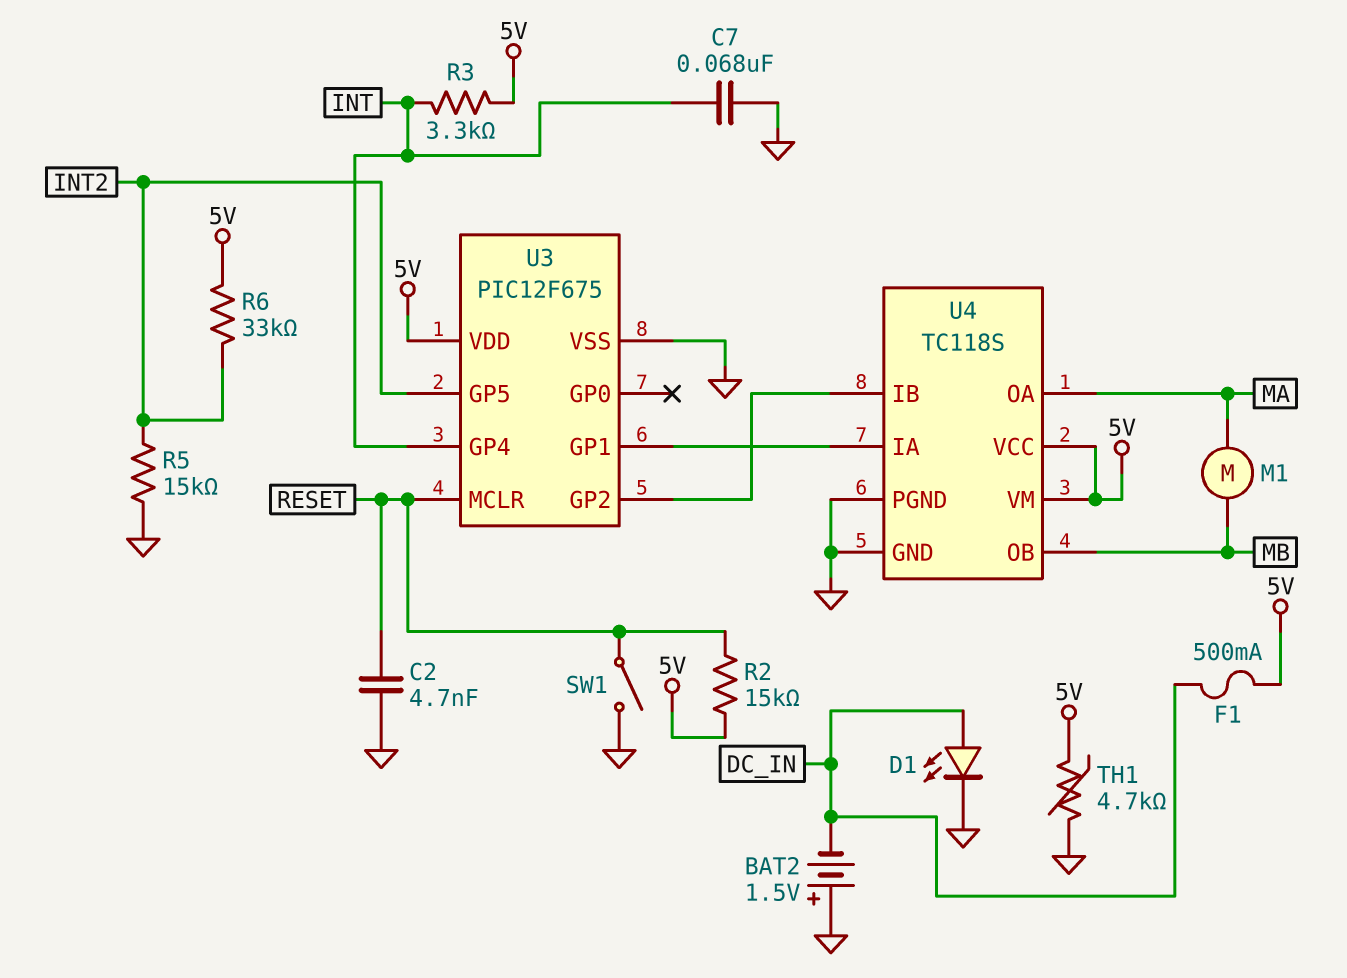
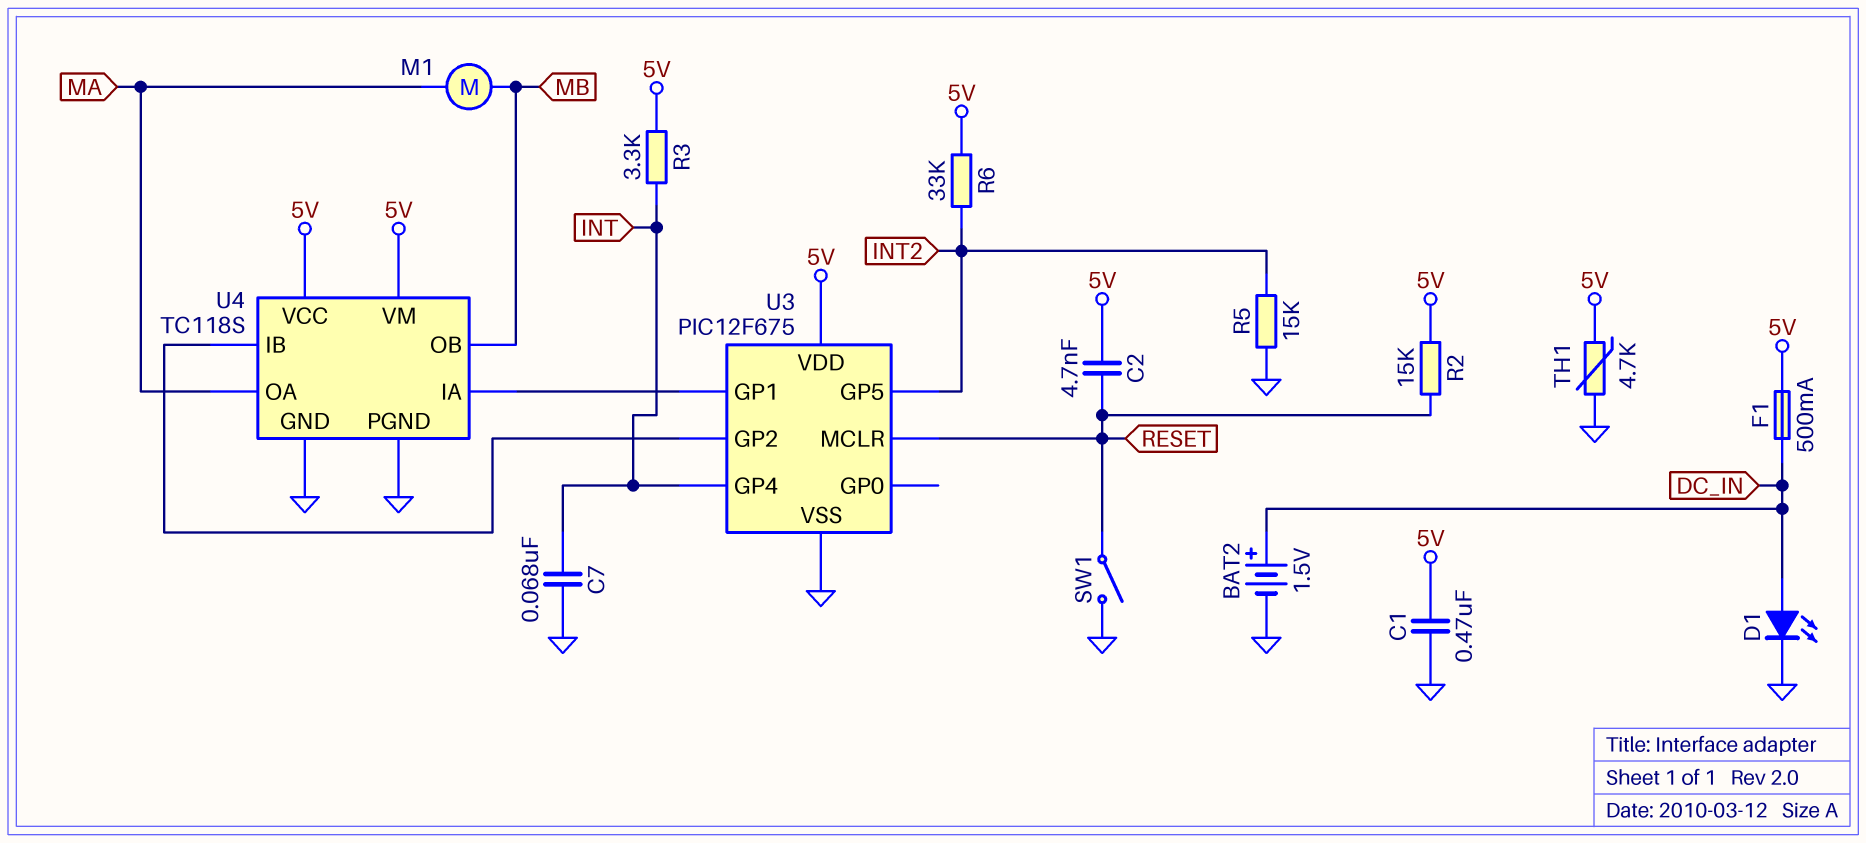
BAT2: 1.5V (plus GND, minus DC_IN) -> 1.5V (plus DC_IN, minus GND)
C1: none -> 470nF (5V, GND)
C2: 4.7nF (GND, RESET) -> 4.7nF (5V, RESET)

